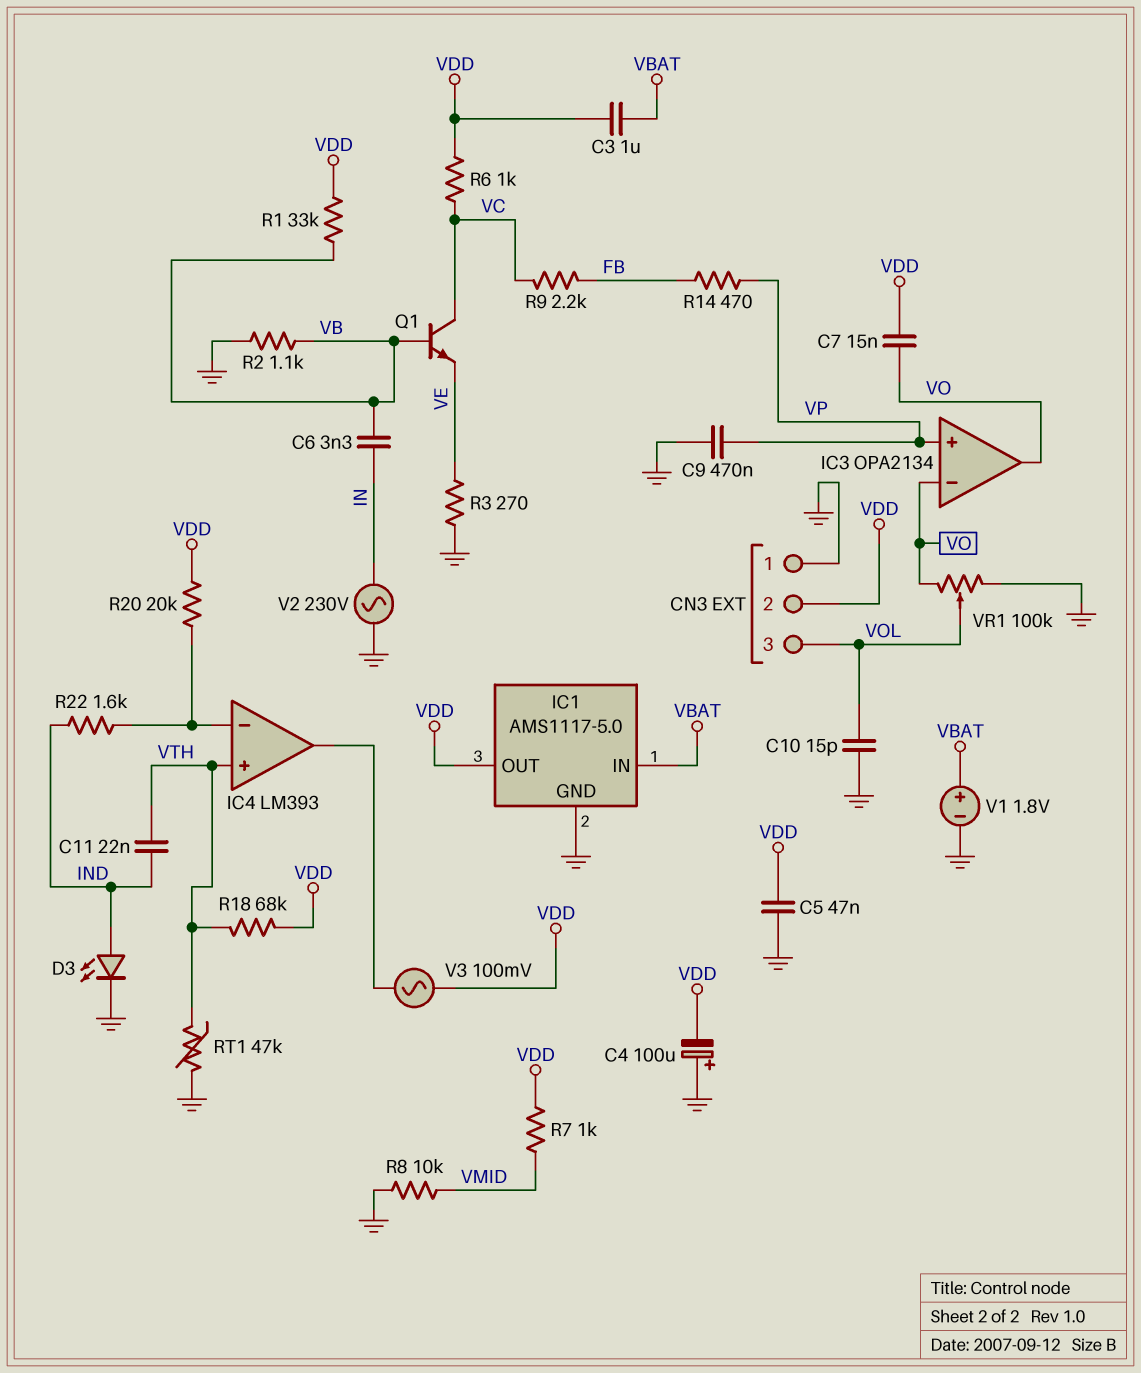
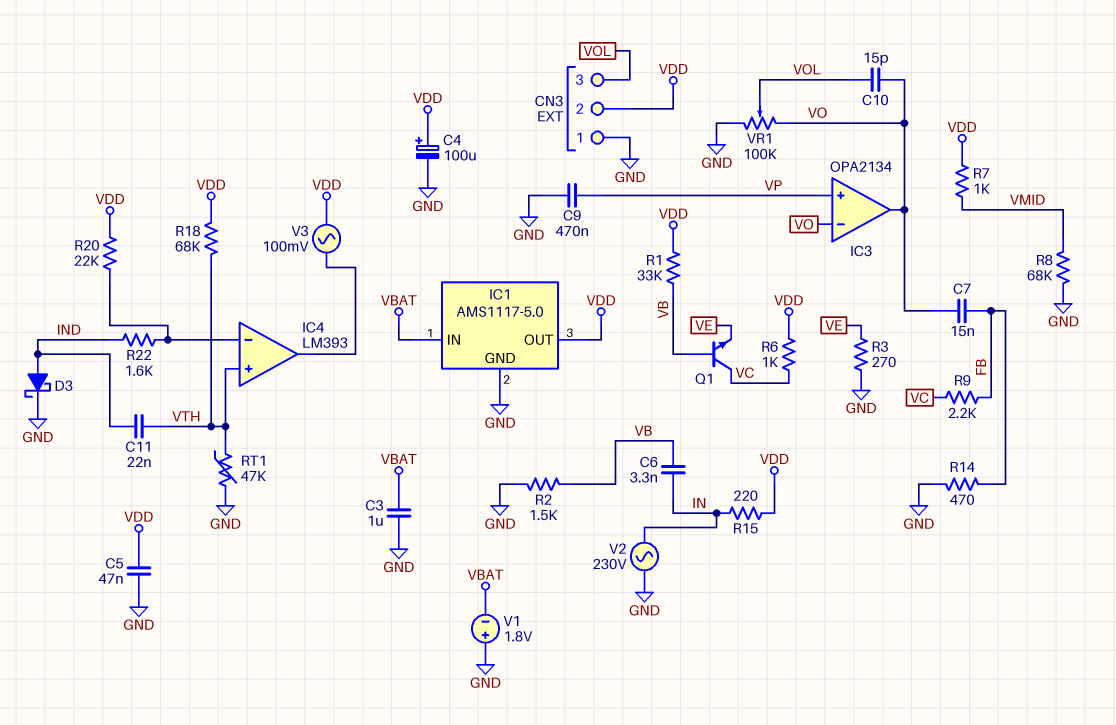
C3: 1uF (VBAT, VDD) -> 1uF (GND, VBAT)
C4: 100uF (plus GND, minus VDD) -> 100uF (plus VDD, minus GND)
C7: 15nF (VDD, VO) -> 15nF (FB, VO)
C10: 15pF (GND, VOL) -> 15pF (VO, VOL)
D3: LED (A IND, K GND) -> schottky (A IND, K GND)
R2: 1.1k (GND, VB) -> 1.5k (GND, VB)
R8: 10k (GND, VMID) -> 68k (GND, VMID)
R14: 470 (FB, VP) -> 470 (FB, GND)
R15: none -> 220 (IN, VDD)
R20: 20k (IC4/in-, VDD) -> 22k (IC4/in-, VDD)
V1: 1.8V (plus VBAT, minus GND) -> 1.8V (plus GND, minus VBAT)

